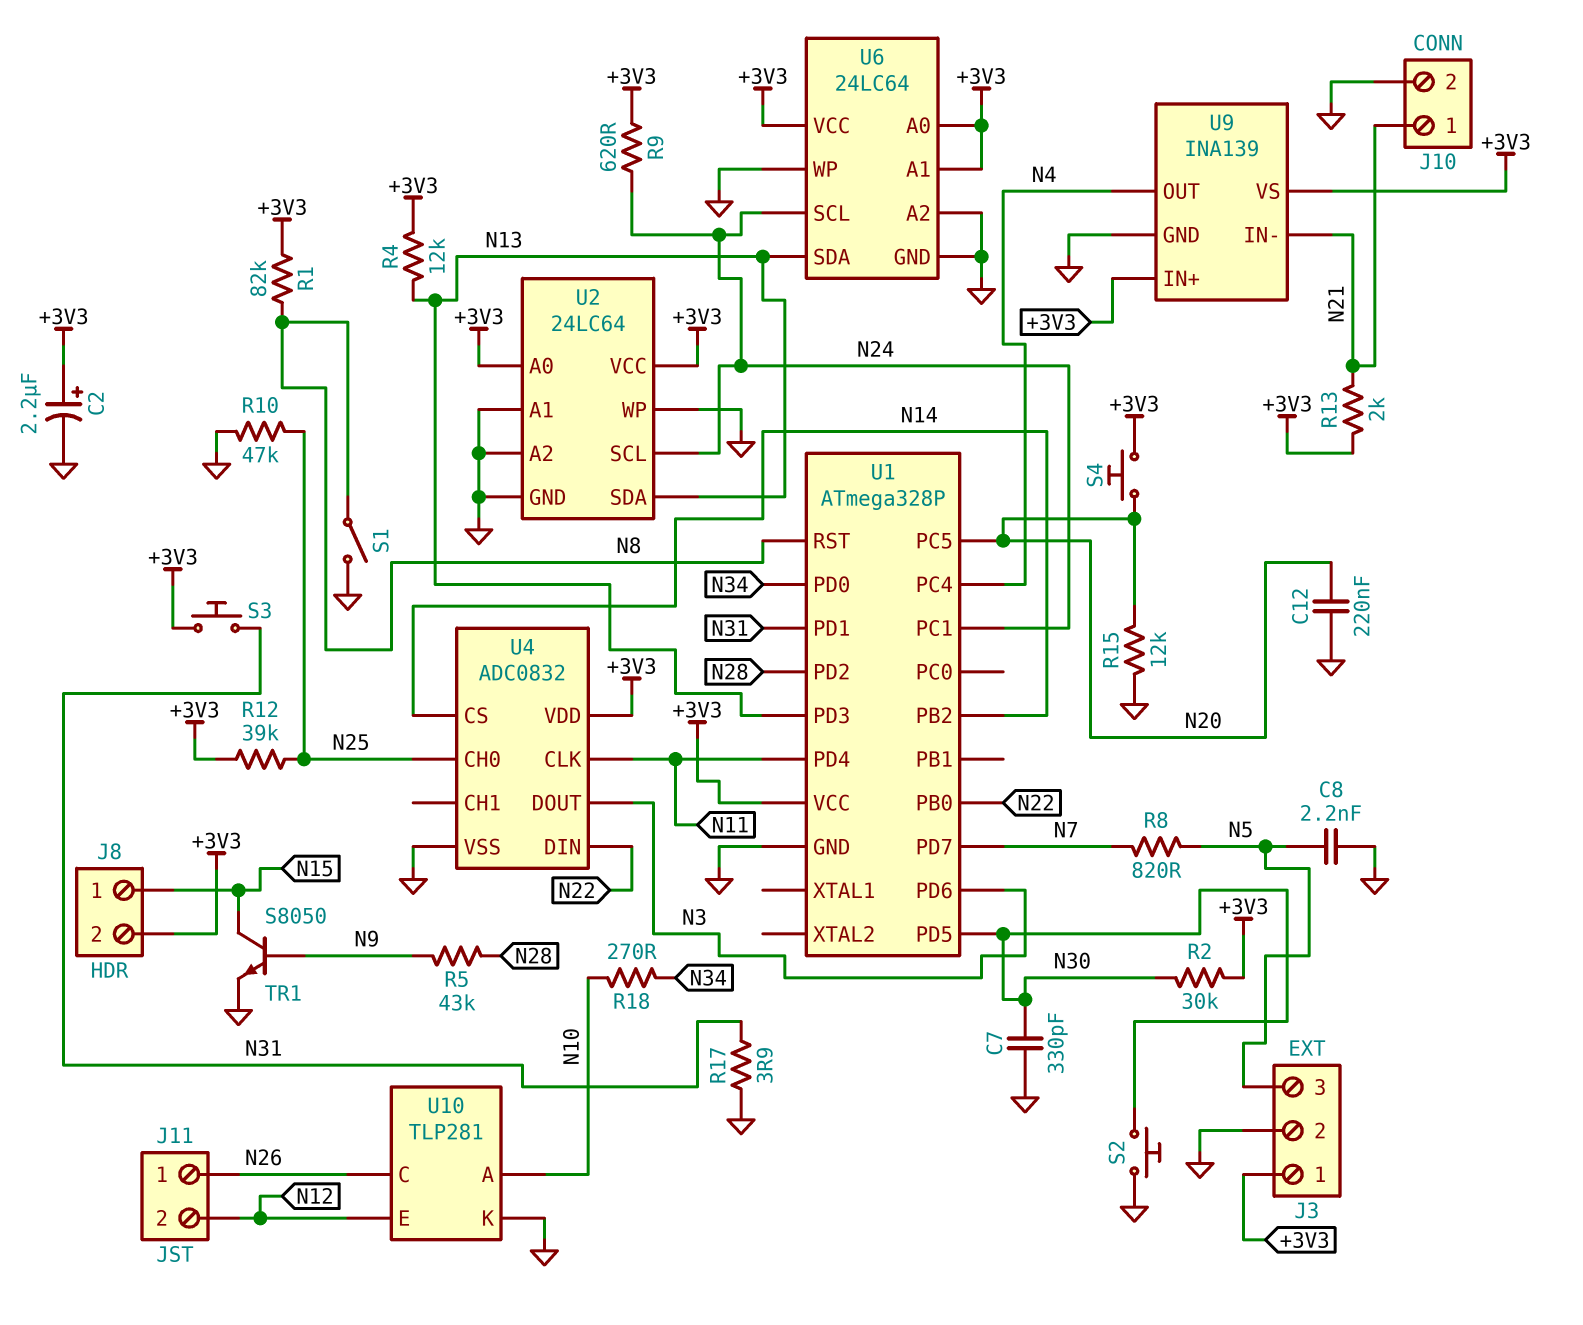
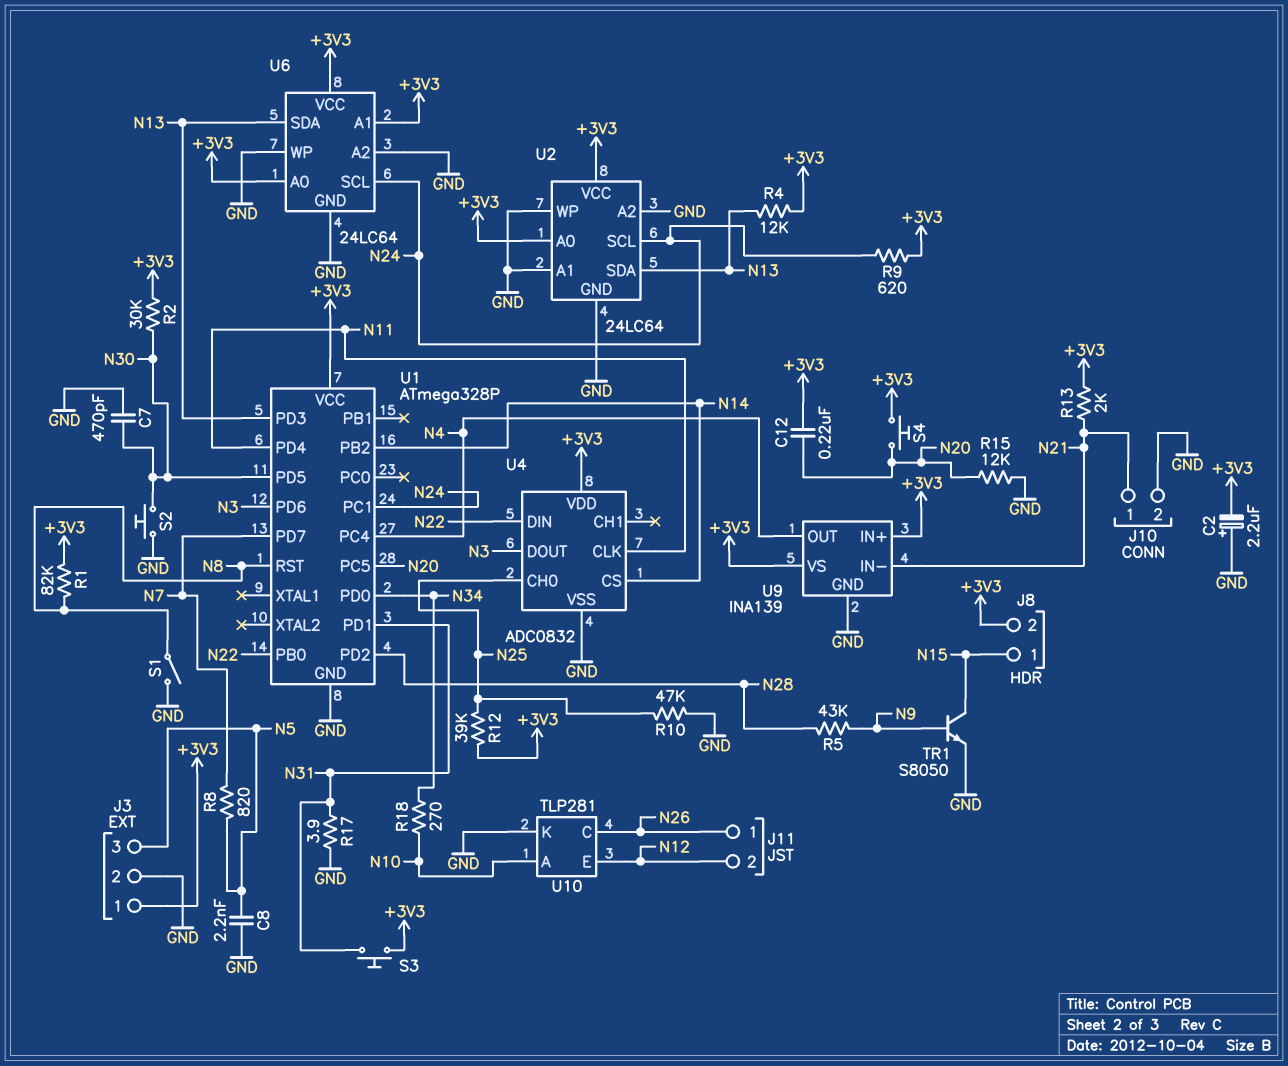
C2: 2.2uF (plus +3V3, minus GND) -> 2.2uF (plus GND, minus +3V3)
C7: 330pF (GND, N30) -> 470pF (GND, N30)
C12: 220nF (GND, N20) -> 220nF (+3V3, N20)

